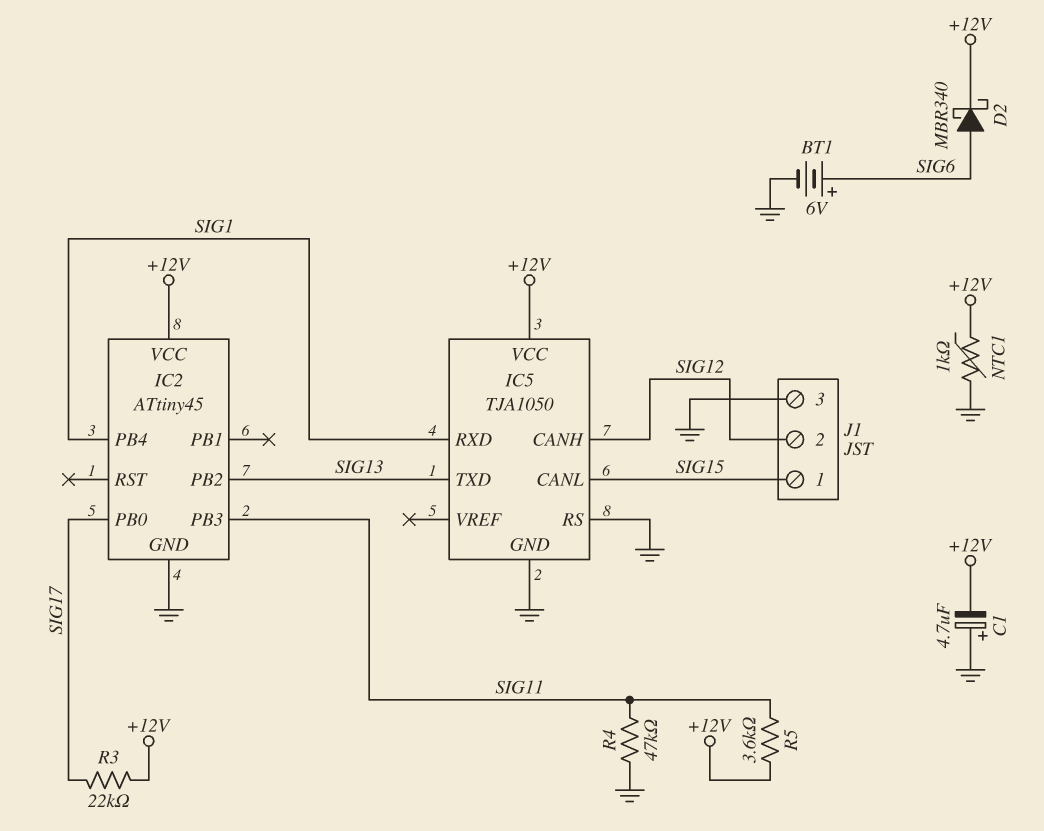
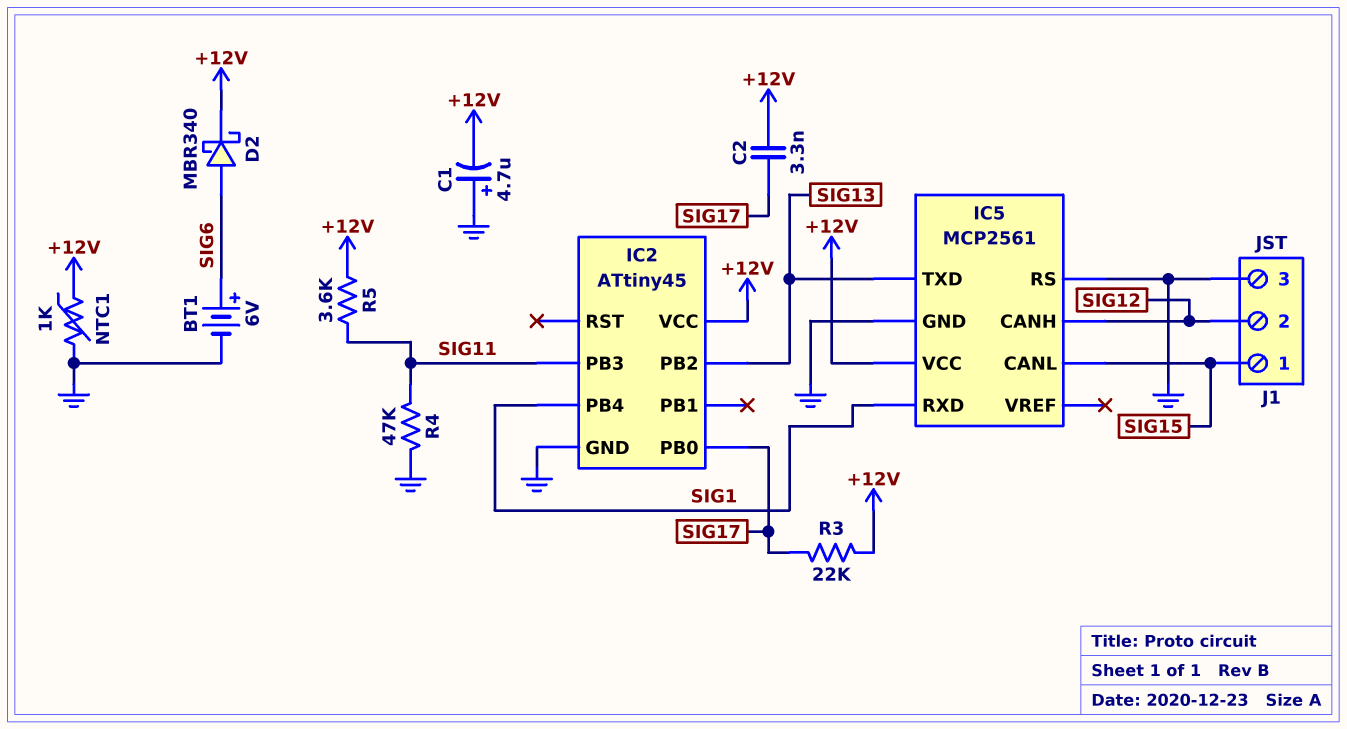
C2: none -> 3.3nF (+12V, SIG17)
IC5: TJA1050 -> MCP2561

